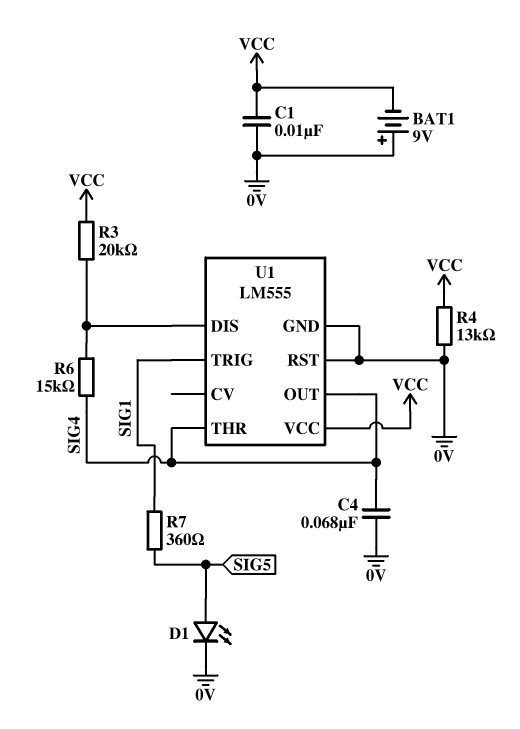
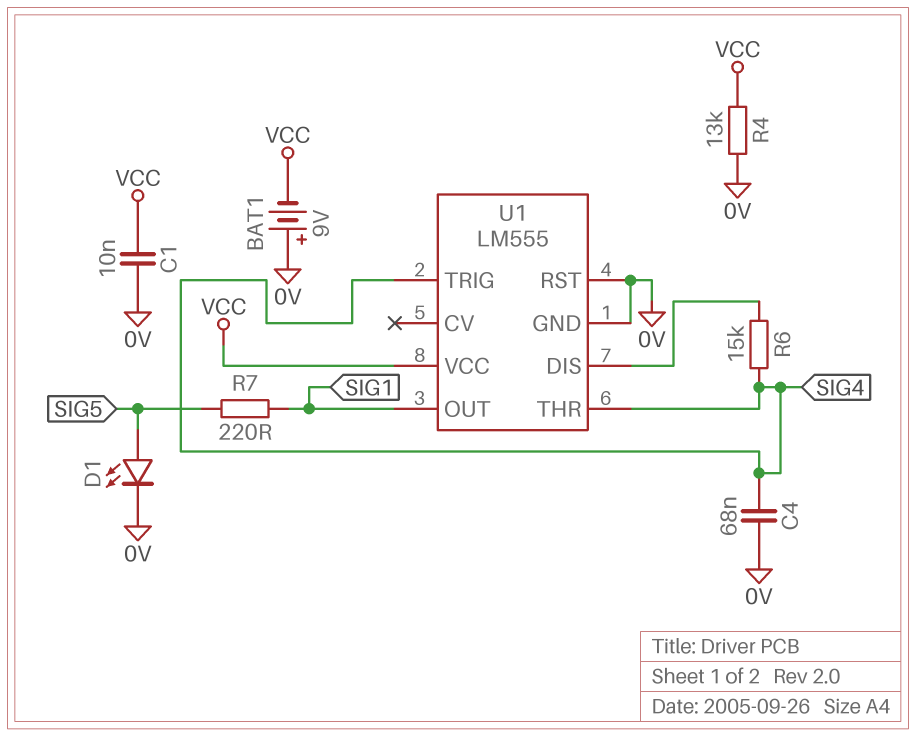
R3: 20k (U1/DIS, VCC) -> none
R7: 360 (SIG1, SIG5) -> 220 (SIG1, SIG5)
U1 pin OUT: SIG4 -> SIG1
U1 pin TRIG: SIG1 -> SIG4

